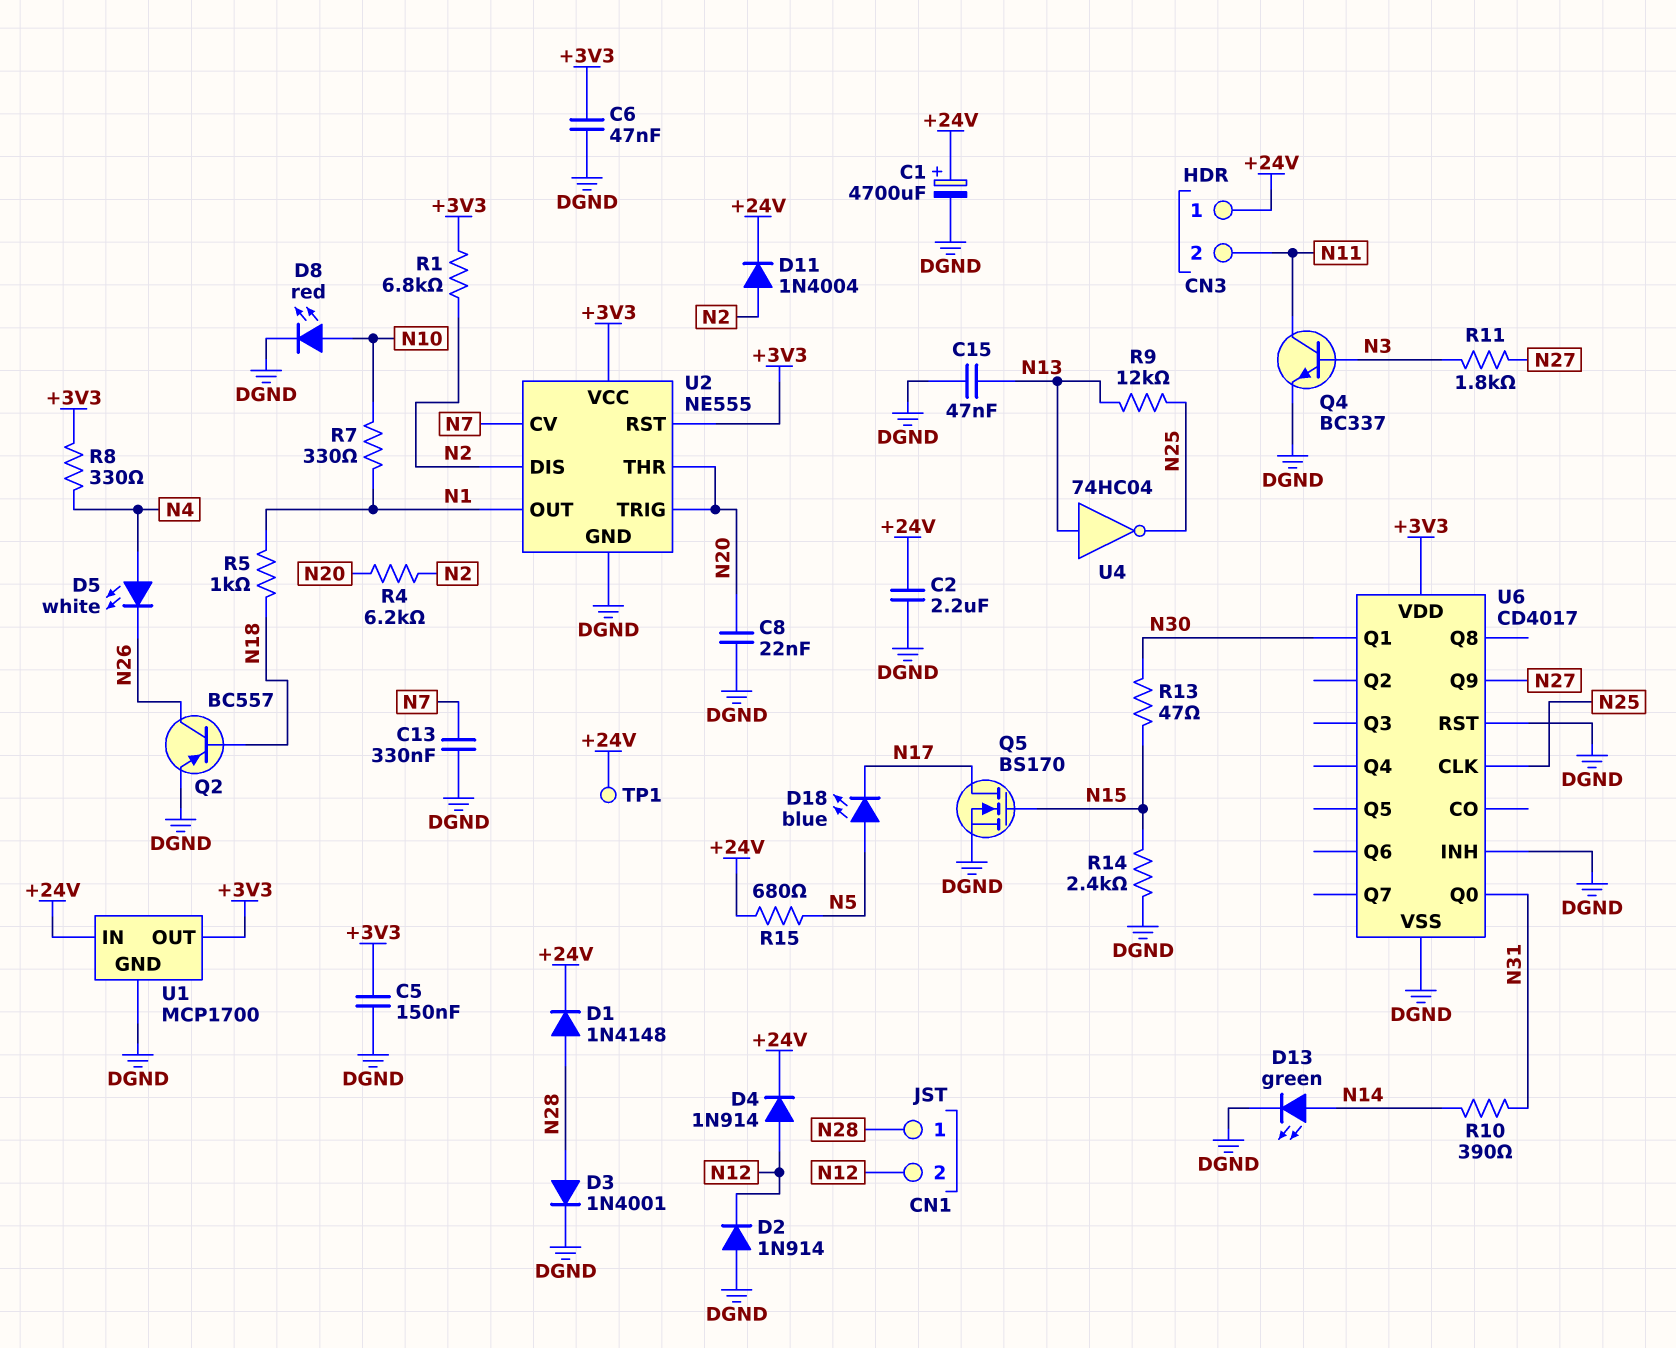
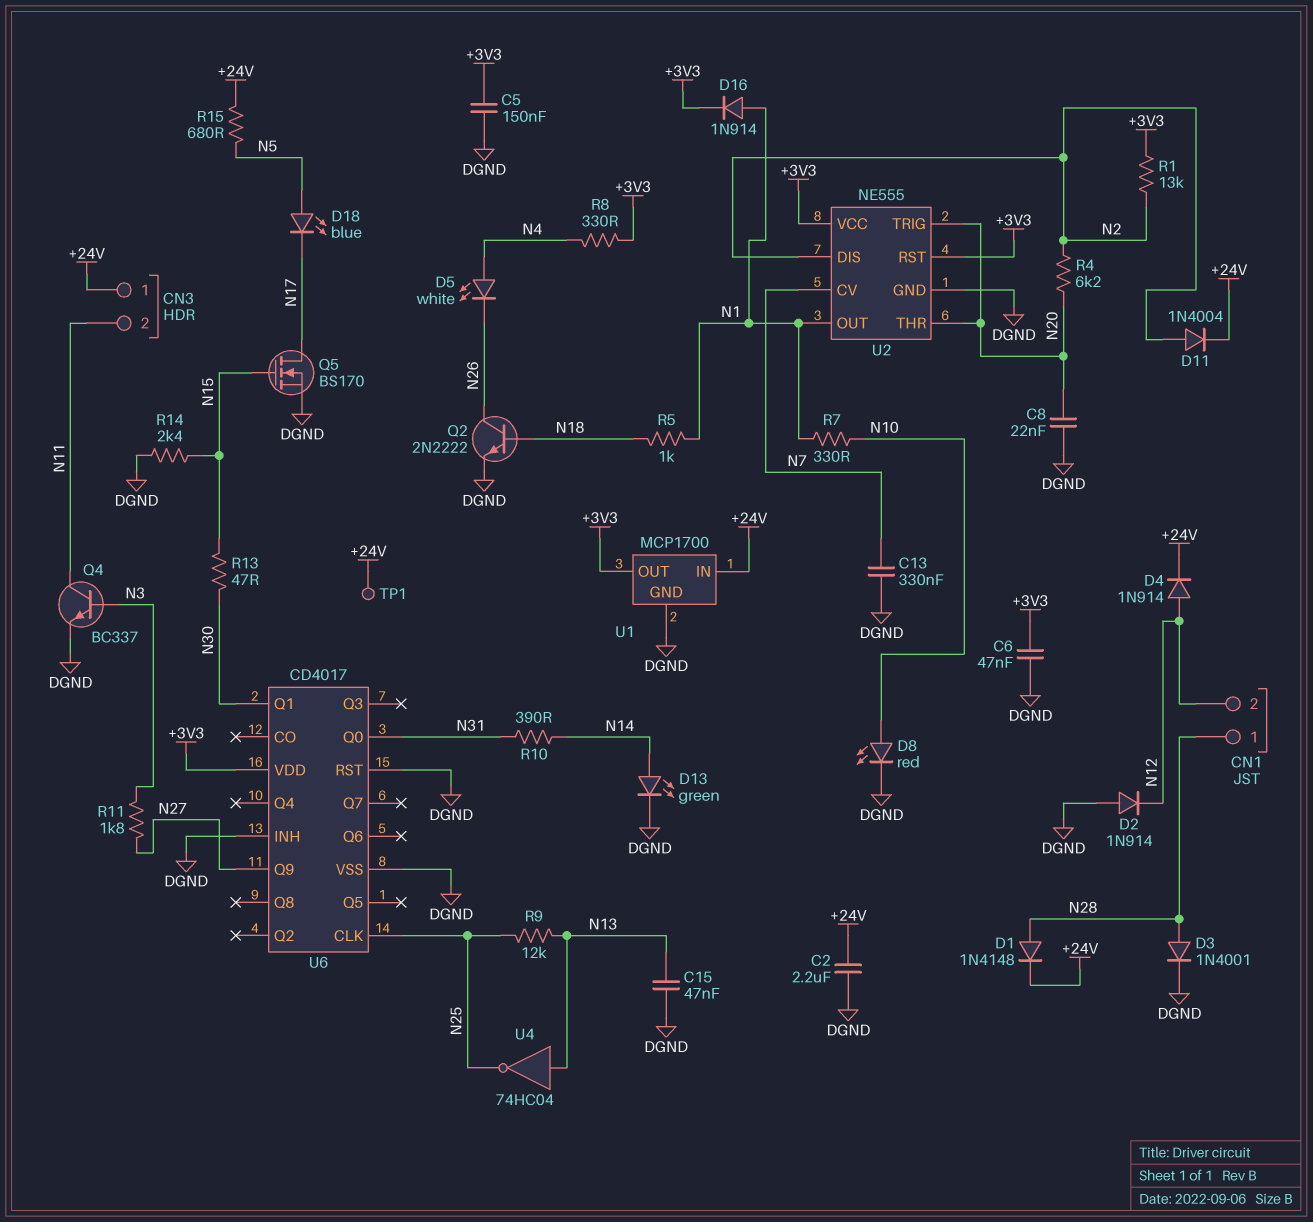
C1: 4700uF (plus +24V, minus DGND) -> none
D16: none -> diode 1N914 (A N1, K +3V3)
Q2: PNP BC557 (B N18, C N26, E DGND) -> NPN 2N2222 (B N18, C N26, E DGND)
R1: 6.8k (+3V3, N2) -> 13k (+3V3, N2)

